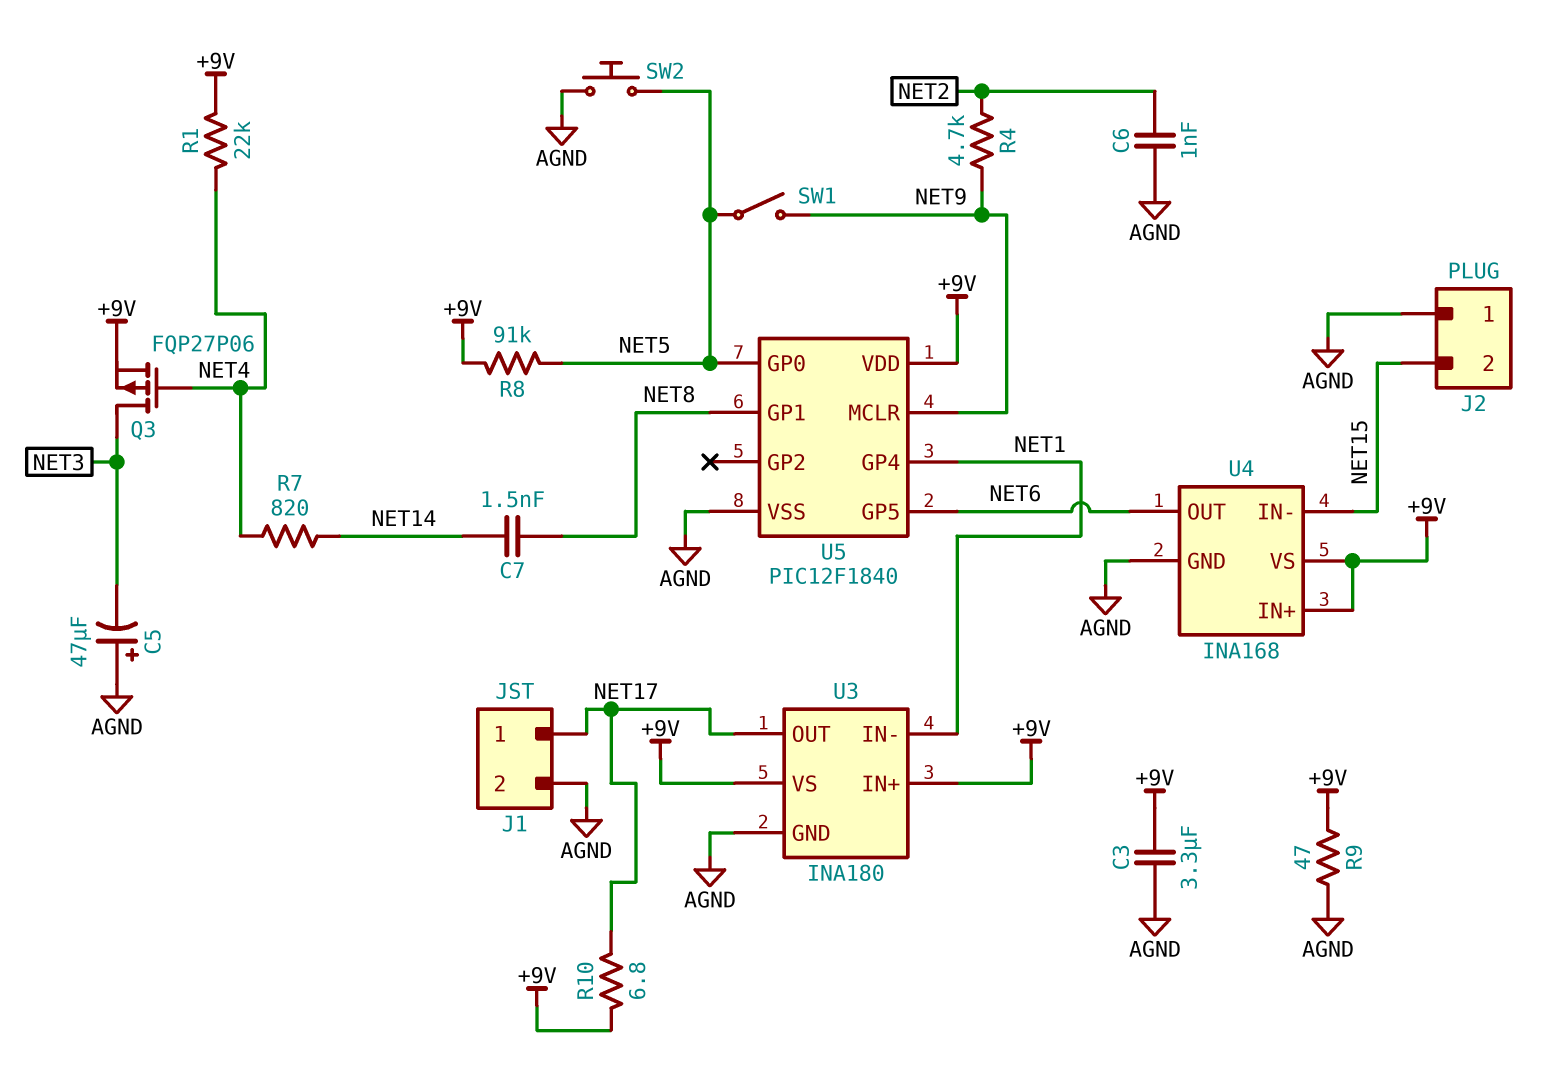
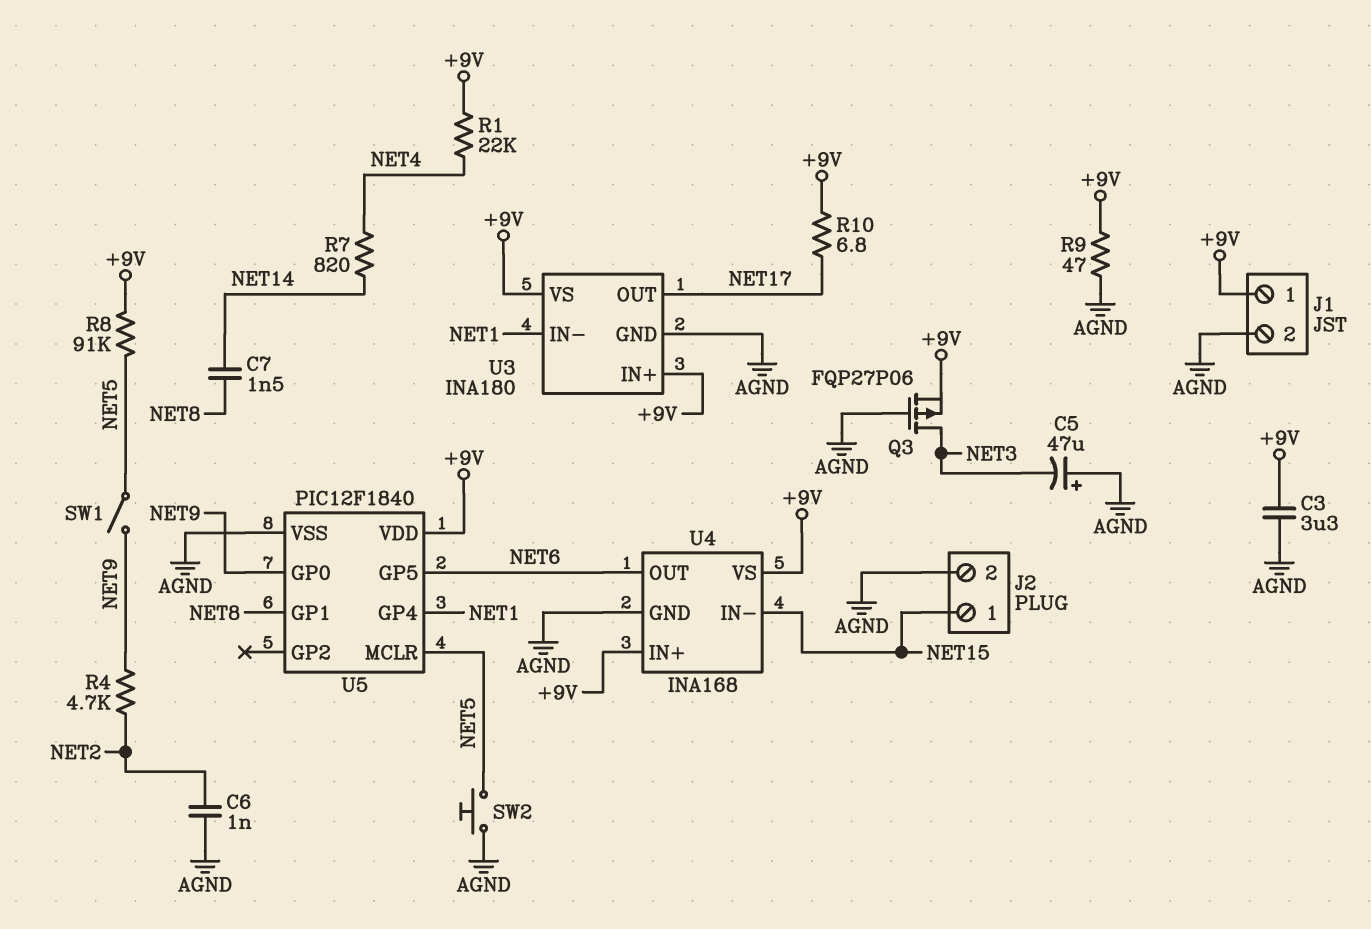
J1 pin 1: NET17 -> +9V
J2 pin 1: AGND -> NET15
J2 pin 2: NET15 -> AGND
Q3: PMOS FQP27P06 (G NET4, D NET3, S +9V) -> PMOS FQP27P06 (G AGND, D NET3, S +9V)
U5 pin GP0: NET5 -> NET9
U5 pin MCLR: NET9 -> NET5

